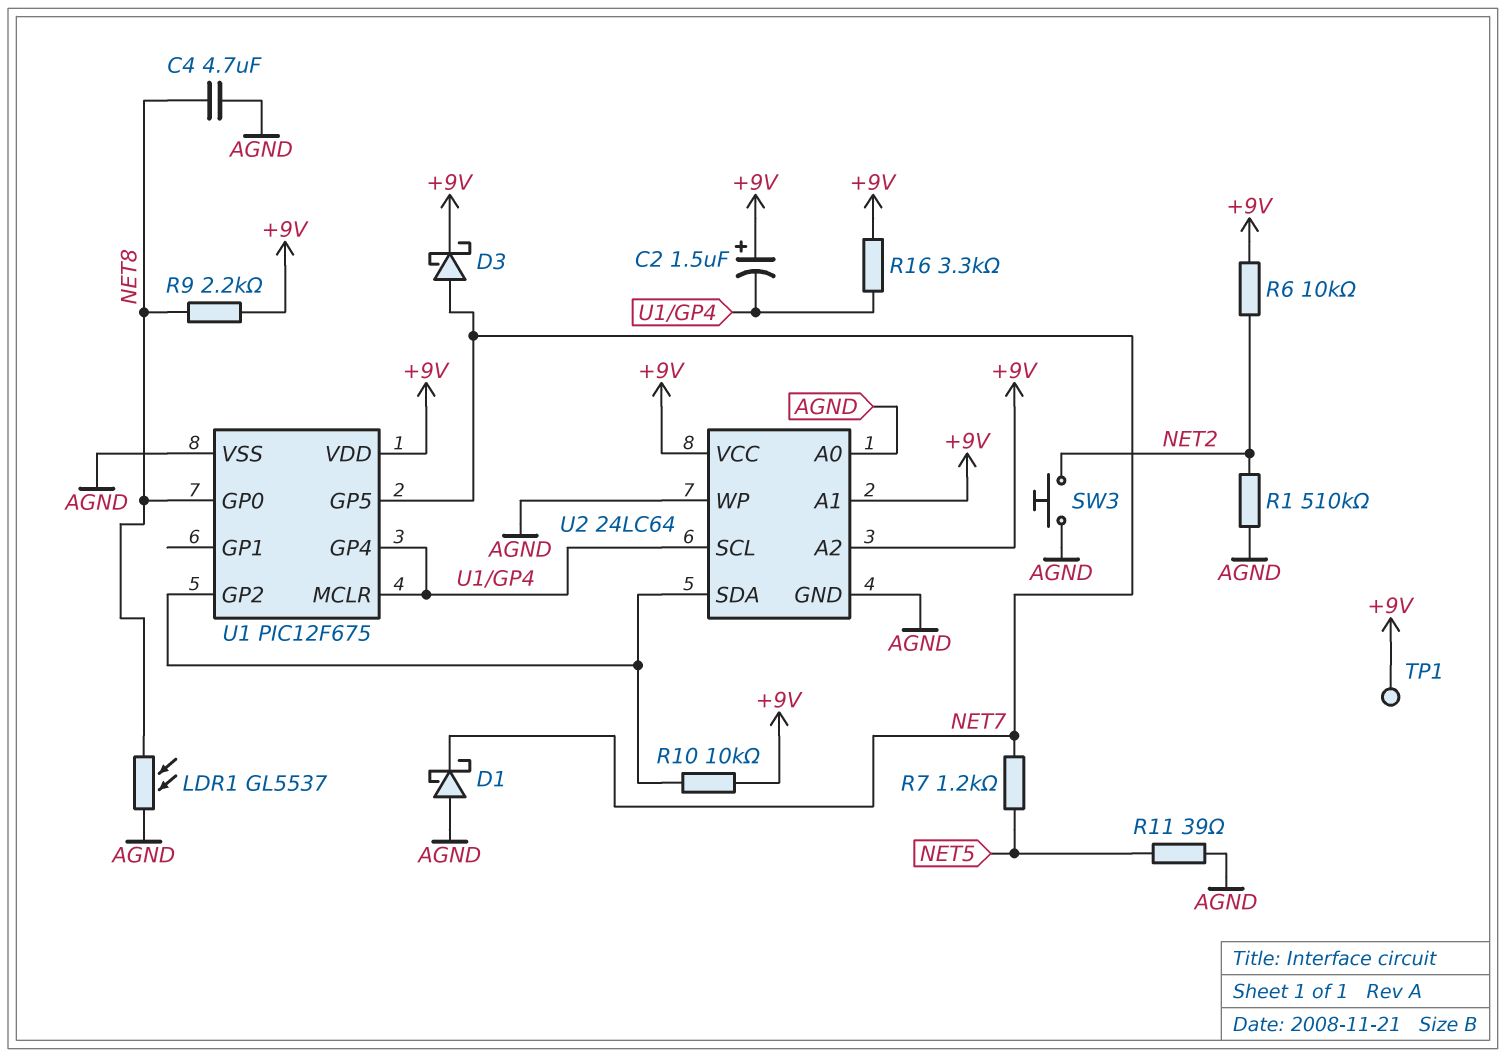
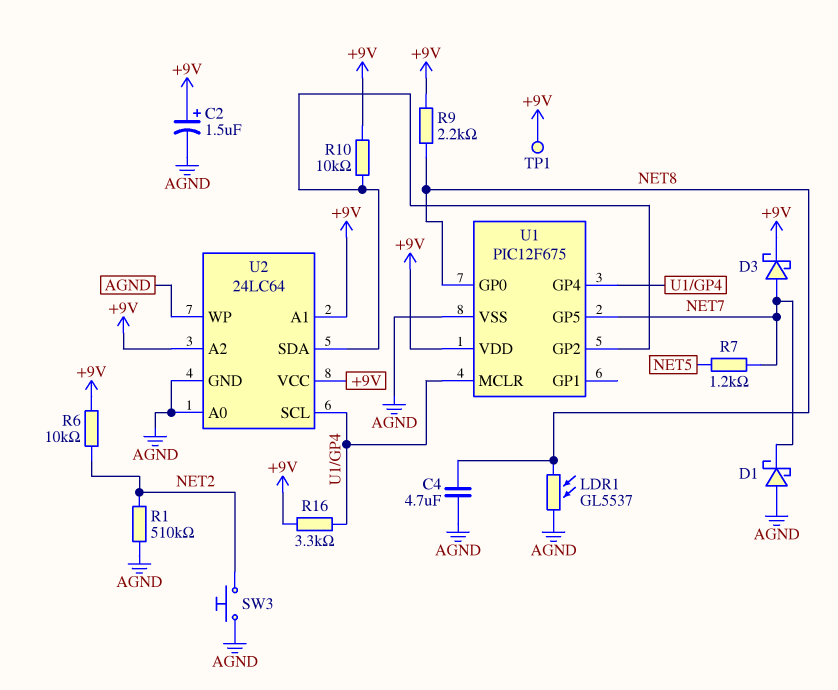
C2: 1.5uF (plus +9V, minus U1/GP4) -> 1.5uF (plus +9V, minus AGND)
R11: 39 (AGND, NET5) -> none

